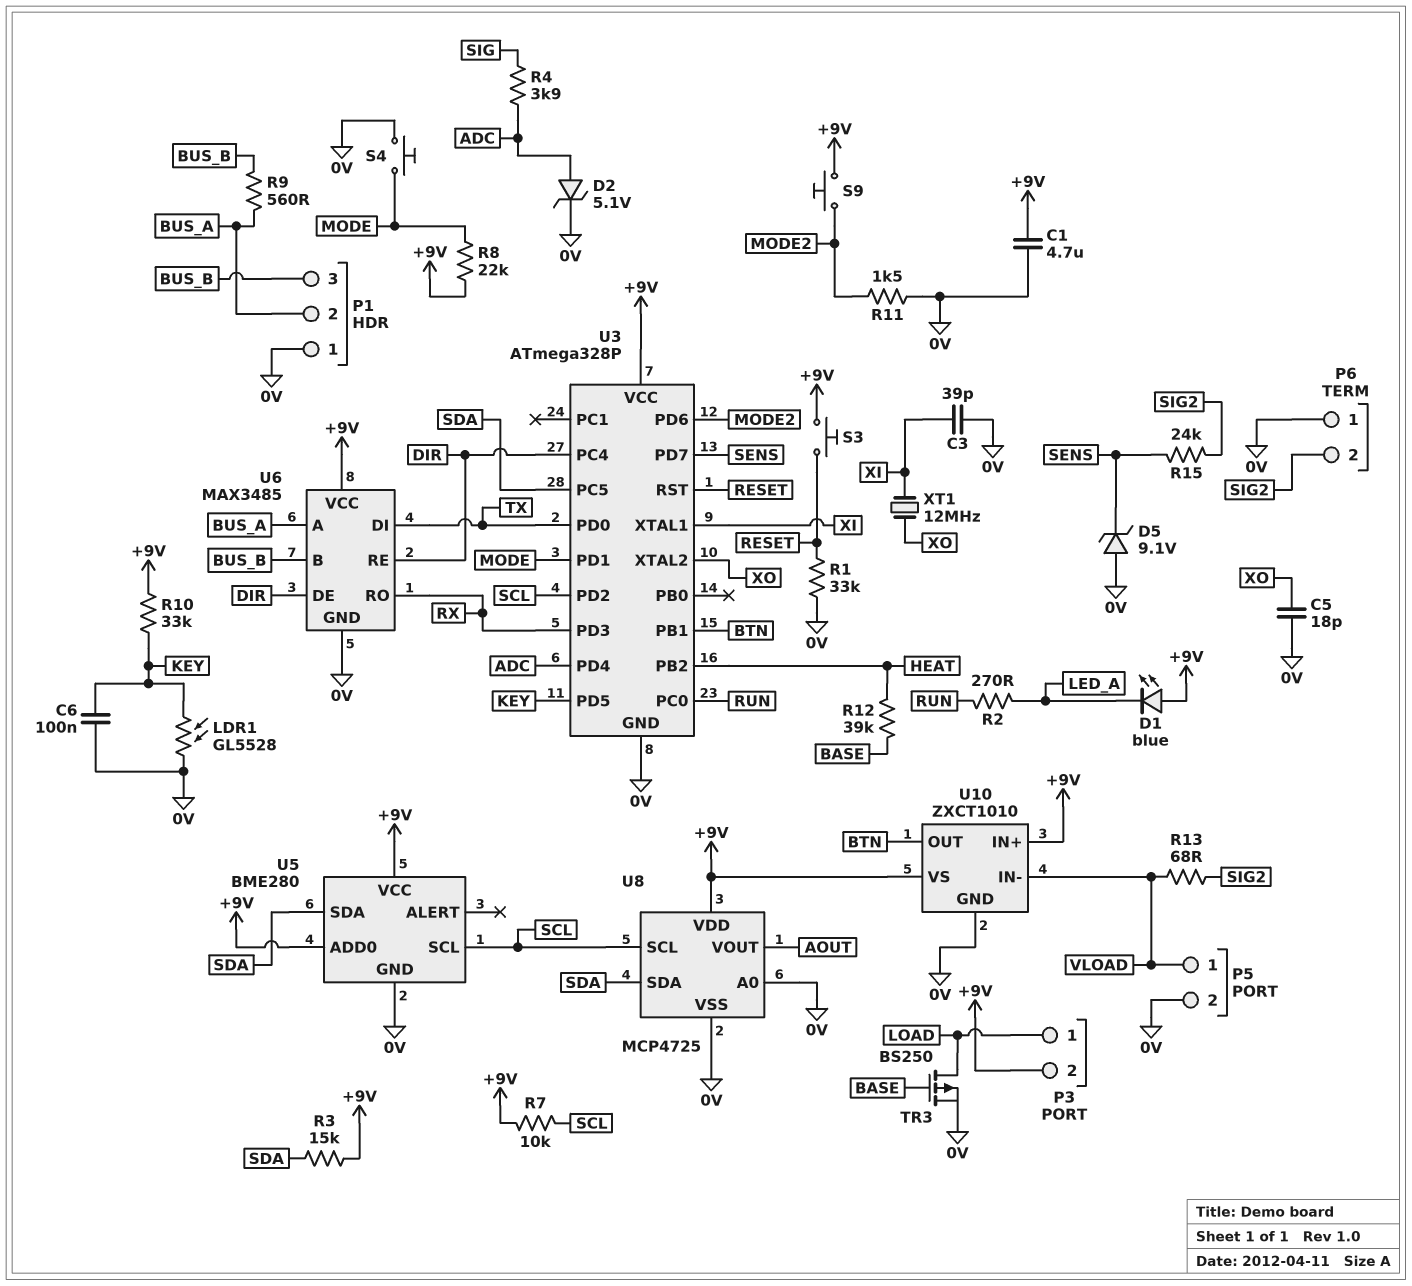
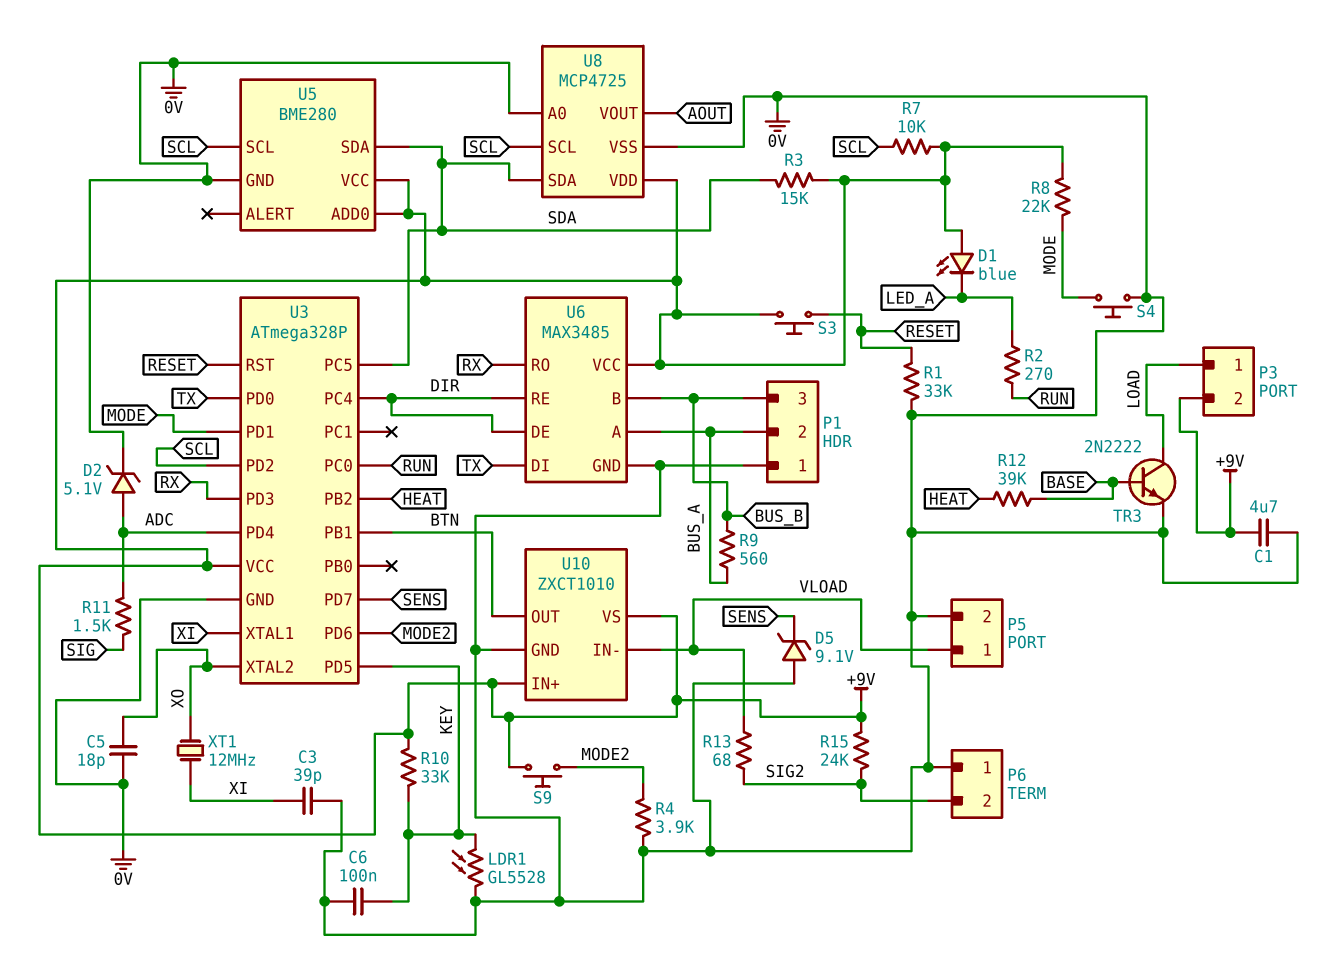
R4: 3.9k (ADC, SIG) -> 3.9k (0V, MODE2)
R11: 1.5k (0V, MODE2) -> 1.5k (ADC, SIG)
R15: 24k (SENS, SIG2) -> 24k (+9V, SIG2)
TR3: PMOS BS250 (G BASE, D LOAD, S 0V) -> NPN 2N2222 (B BASE, C LOAD, E 0V)

